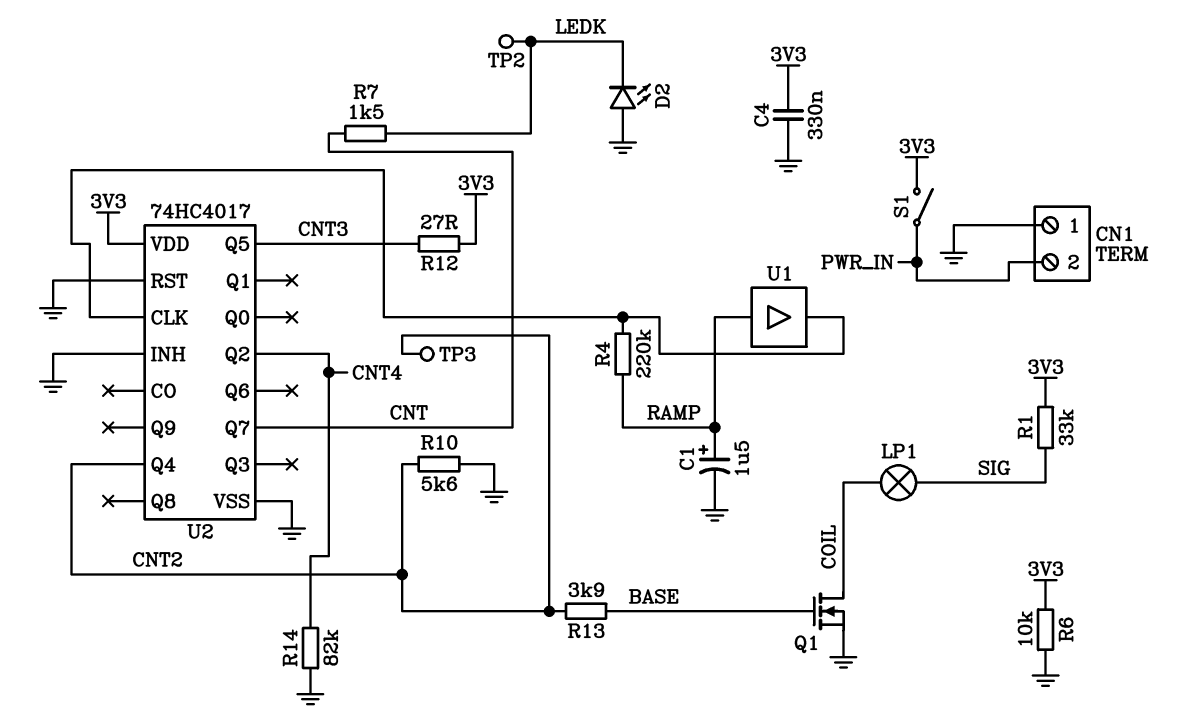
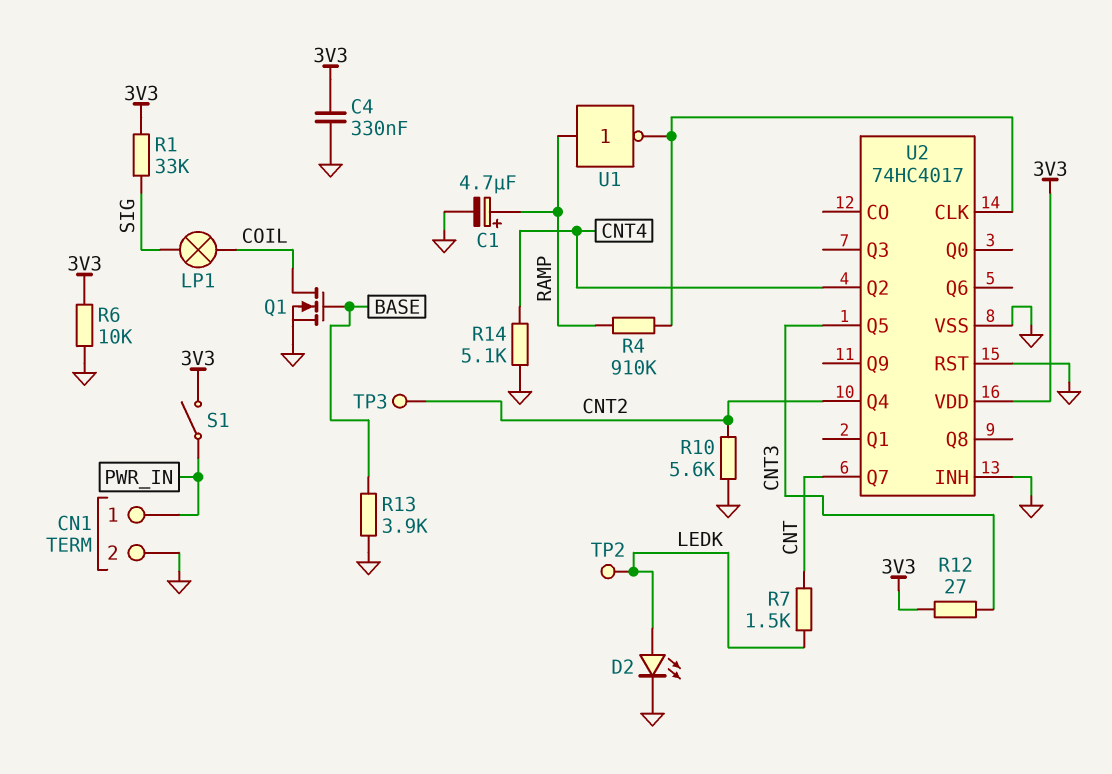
C1: 1.5uF (plus RAMP, minus GND) -> 4.7uF (plus RAMP, minus GND)
CN1 pin 1: GND -> PWR_IN
CN1 pin 2: PWR_IN -> GND
D2: LED (A GND, K LEDK) -> LED (A LEDK, K GND)
R4: 220k (RAMP, U2/CLK) -> 910k (RAMP, U2/CLK)
R13: 3.9k (BASE, CNT2) -> 3.9k (BASE, GND)
R14: 82k (CNT4, GND) -> 5.1k (CNT4, GND)
U1: buffer (in RAMP, out U2/CLK) -> NOT (in RAMP, out U2/CLK)

